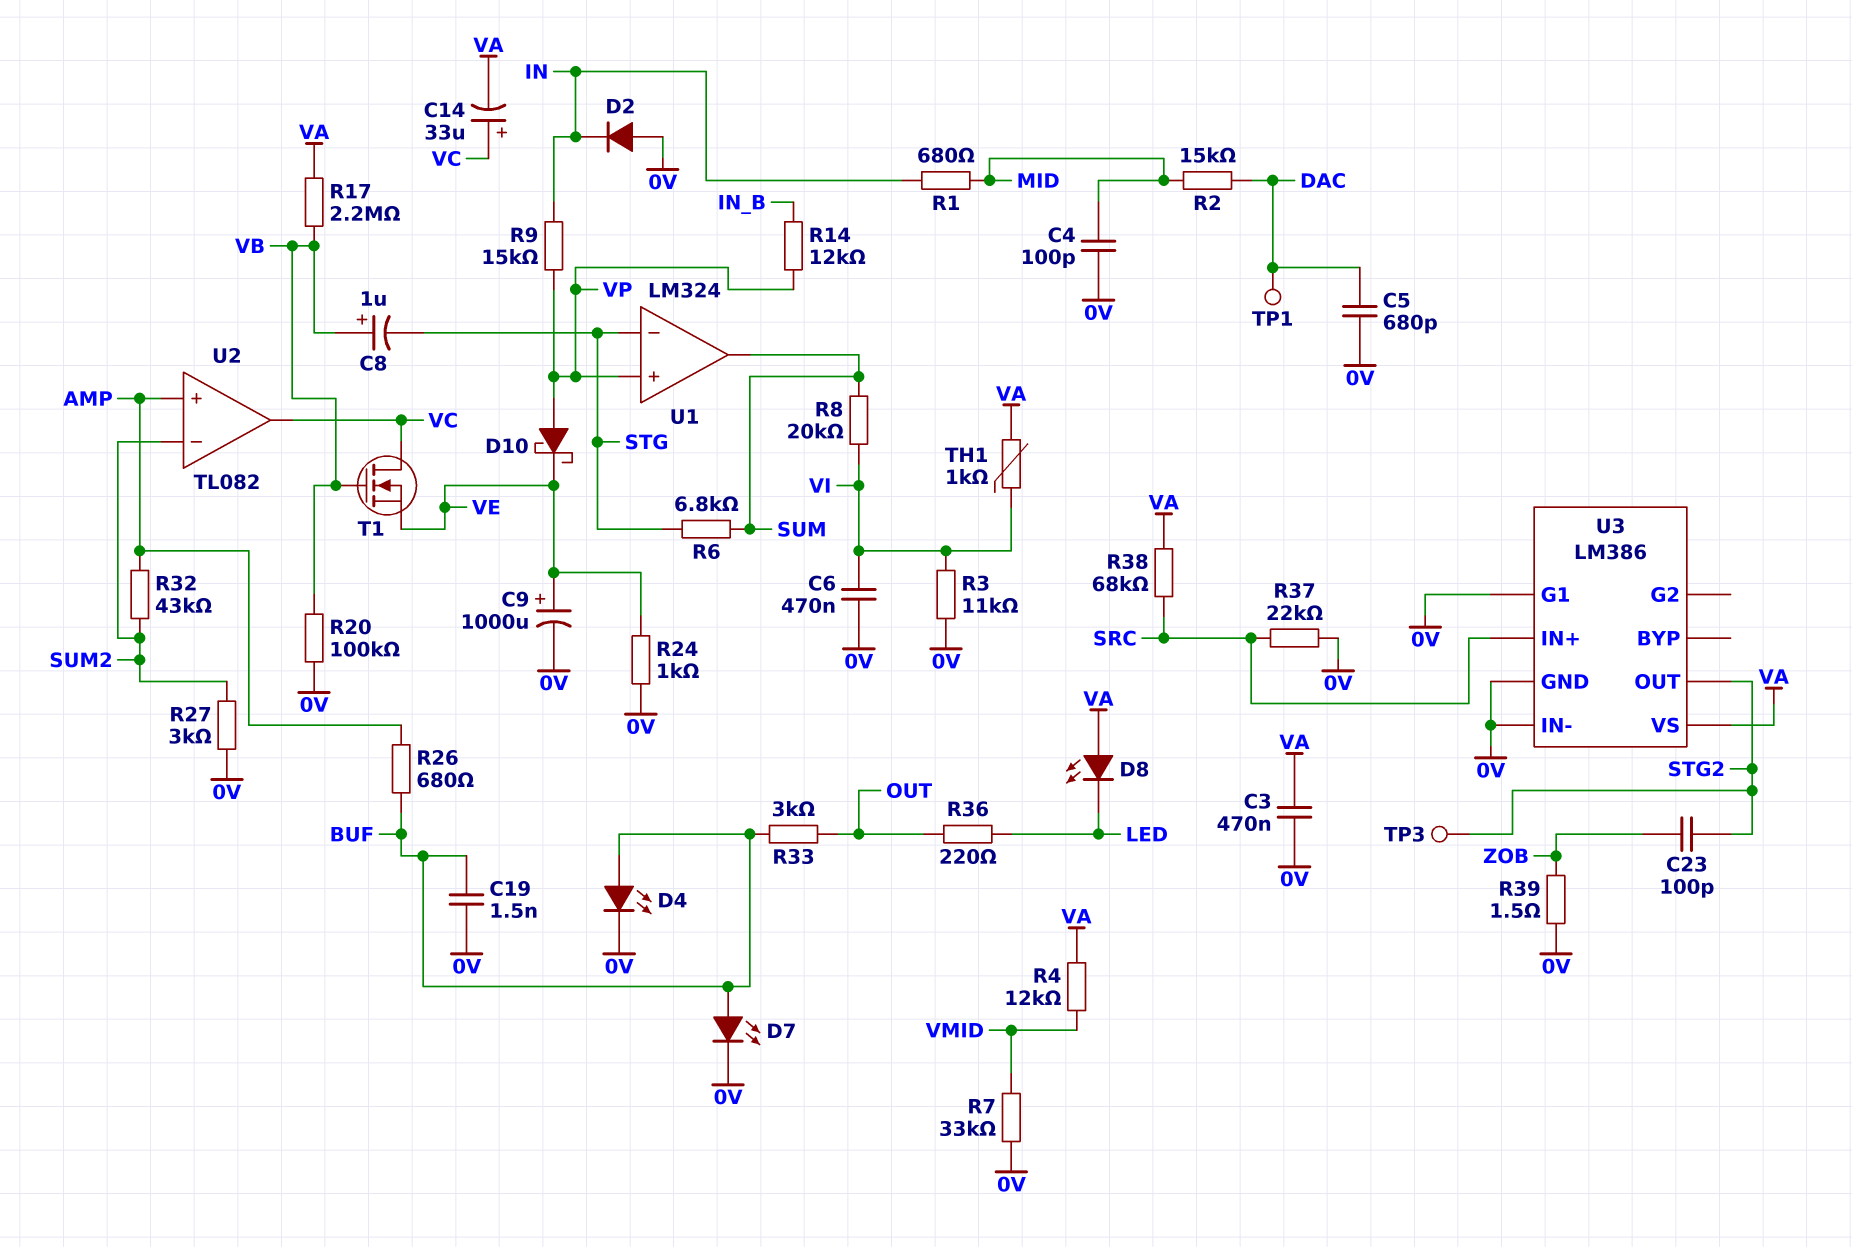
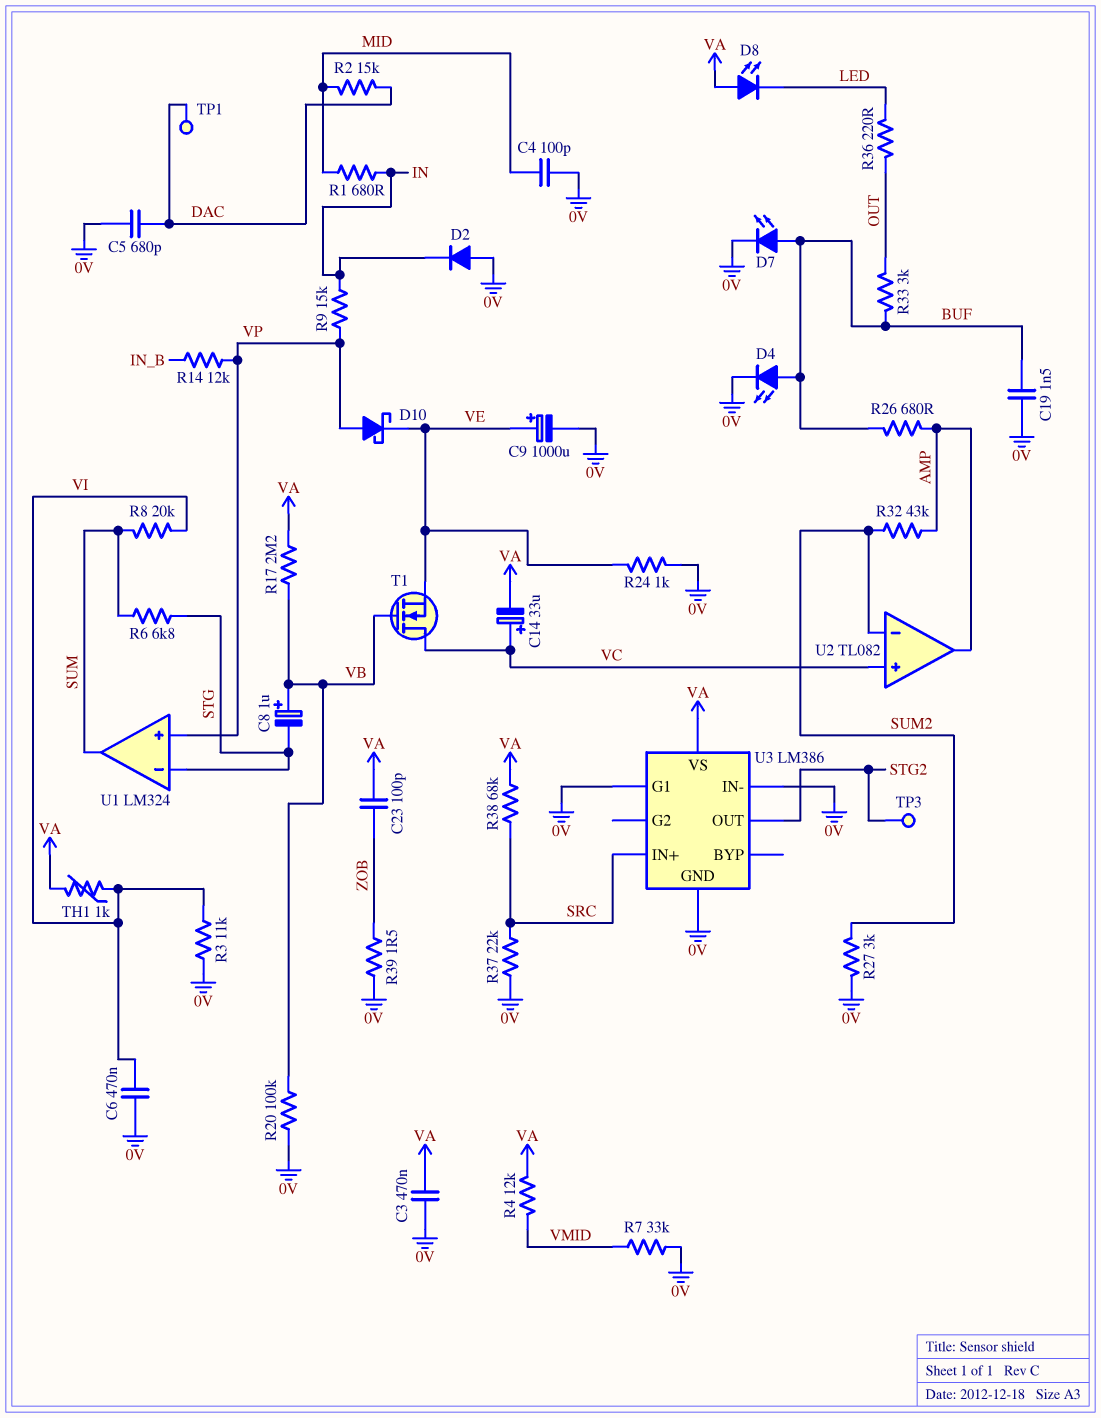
C23: 100pF (STG2, ZOB) -> 100pF (VA, ZOB)
U2 pin in+: AMP -> VC
U2 pin out: VC -> AMP

